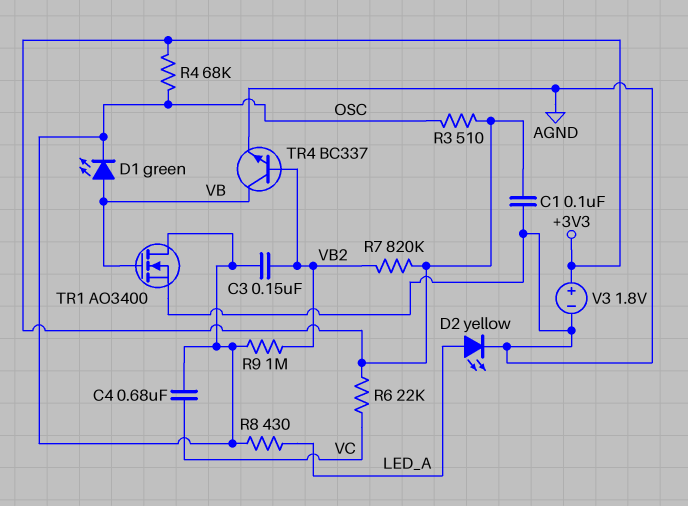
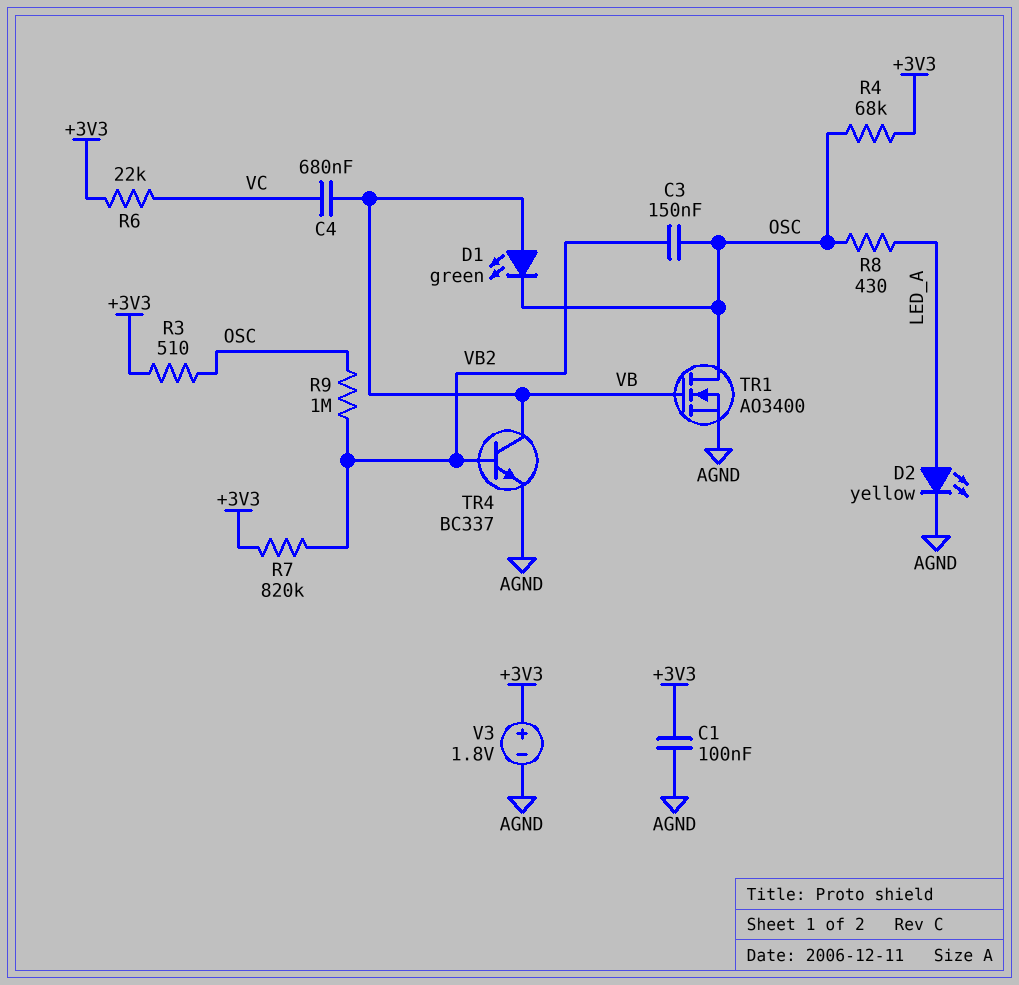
C4: 680nF (OSC, VC) -> 680nF (VB, VC)

